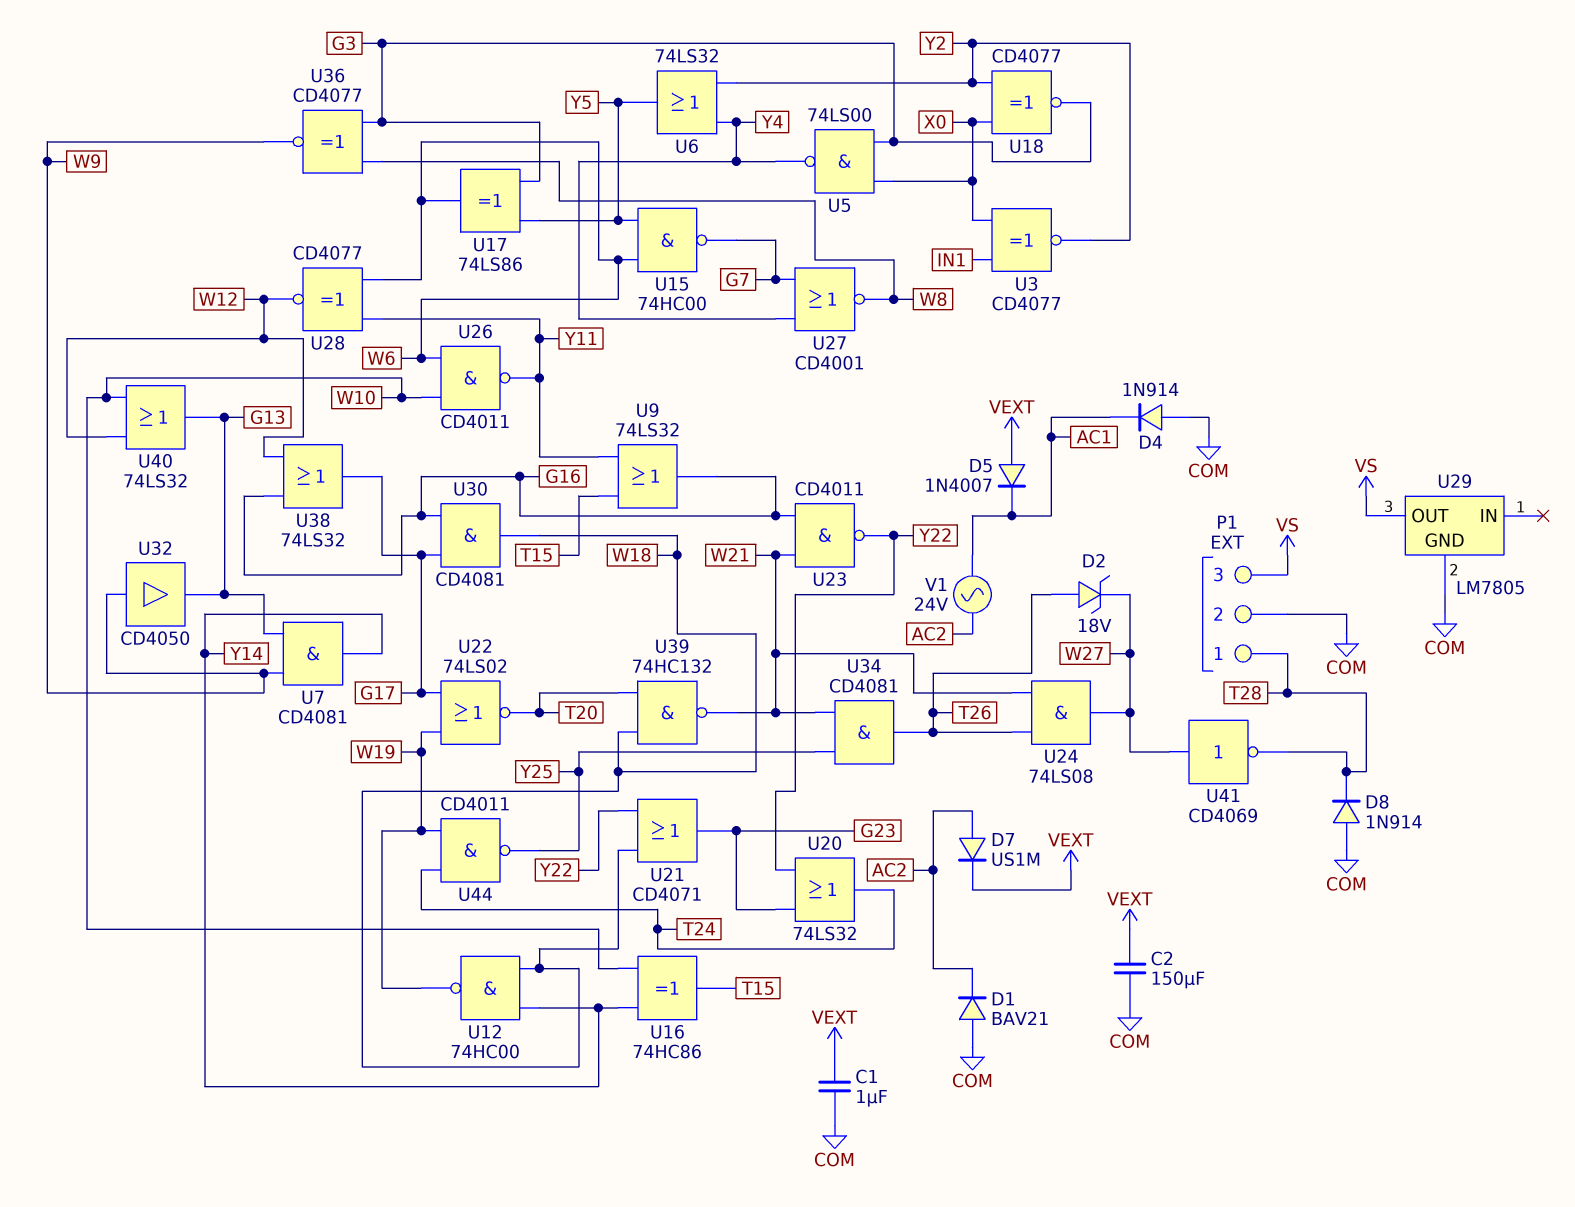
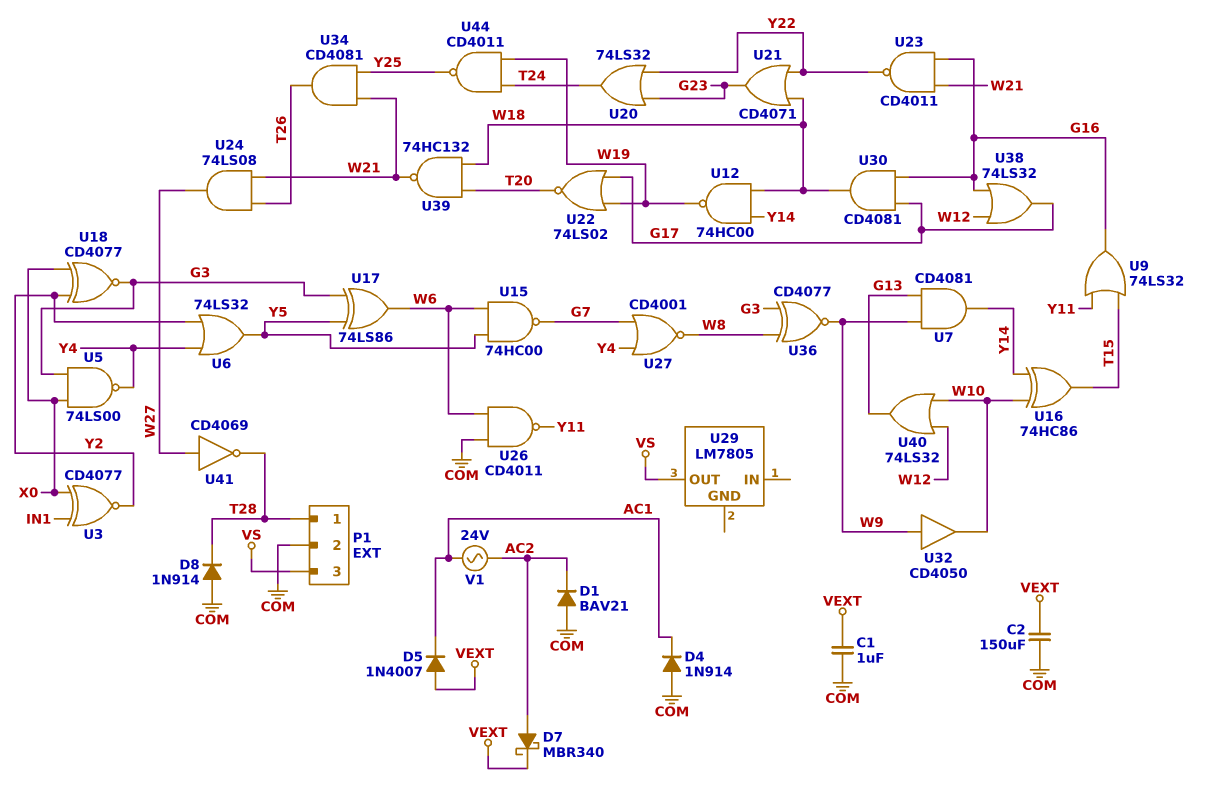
D2: zener 18V (A T26, K W27) -> none
D7: diode US1M (A AC2, K VEXT) -> schottky MBR340 (A AC2, K VEXT)
U26: NAND CD4011 (in W6, in W10, out Y11) -> NAND CD4011 (in COM, in W6, out Y11)
U28: XNOR CD4077 (in W6, in Y11, out W12) -> none
U29 pin GND: COM -> none
U32: buffer CD4050 (in W9, out G13) -> buffer CD4050 (in W9, out W10)

